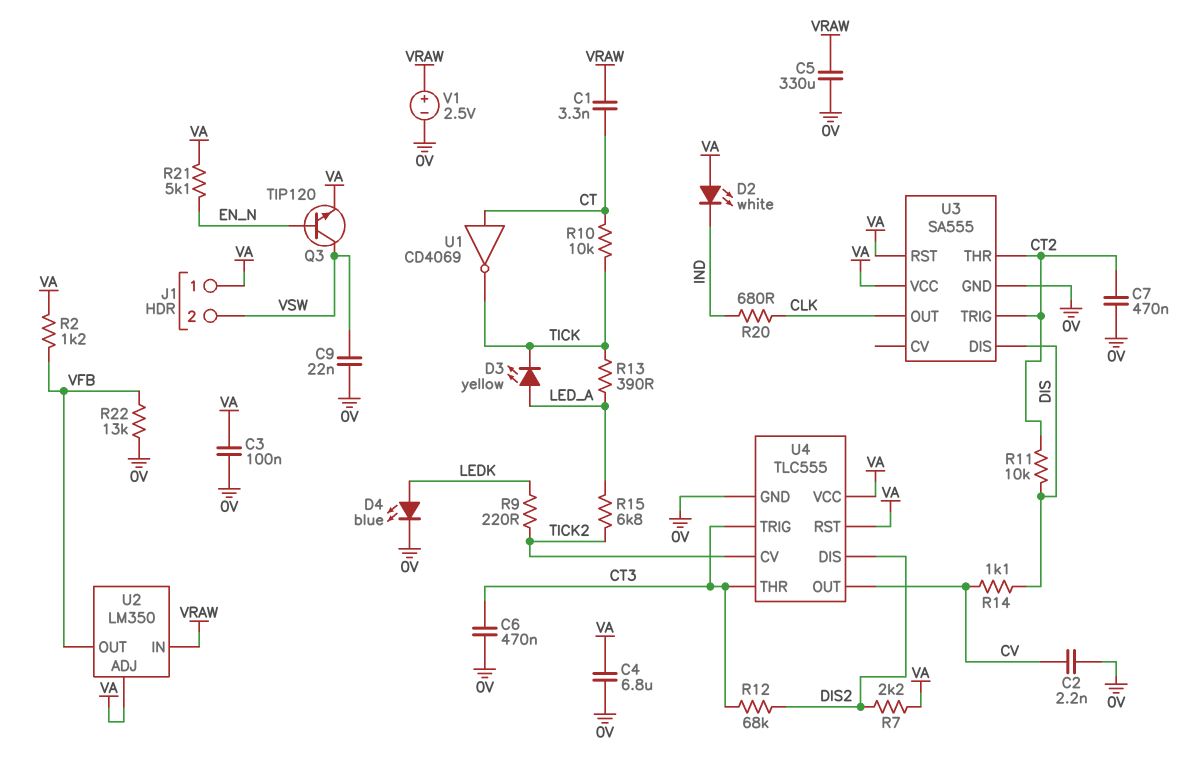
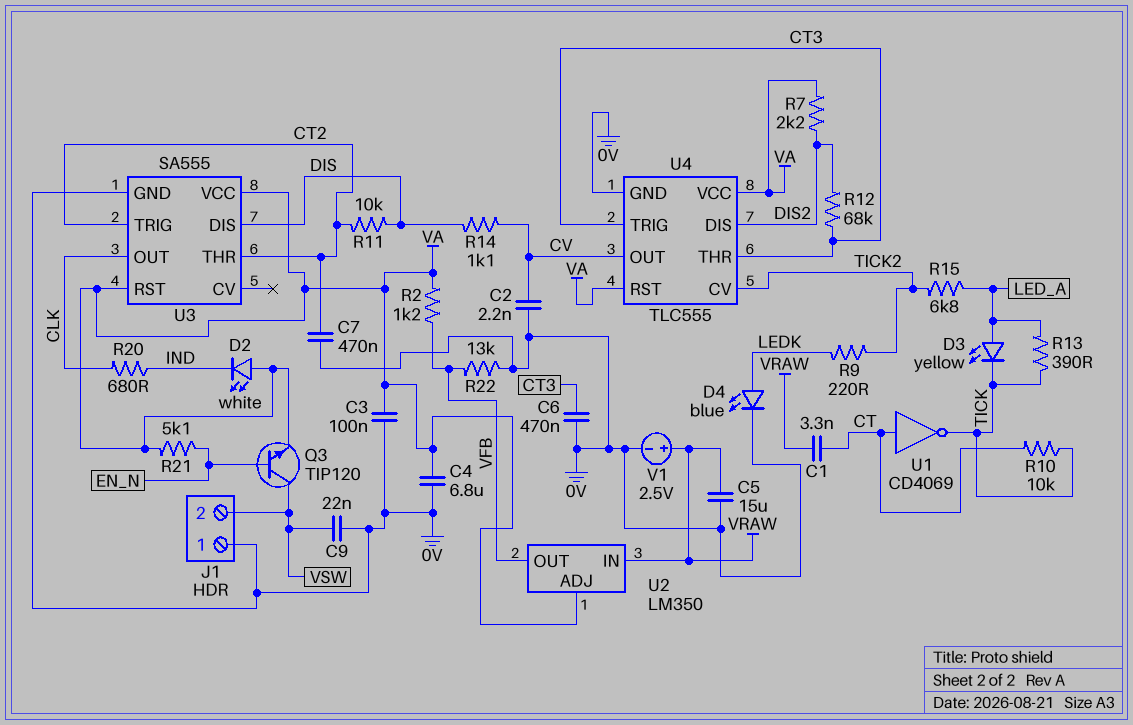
C5: 330uF (0V, VRAW) -> 15uF (0V, VRAW)
J1 pin 1: VA -> 0V

